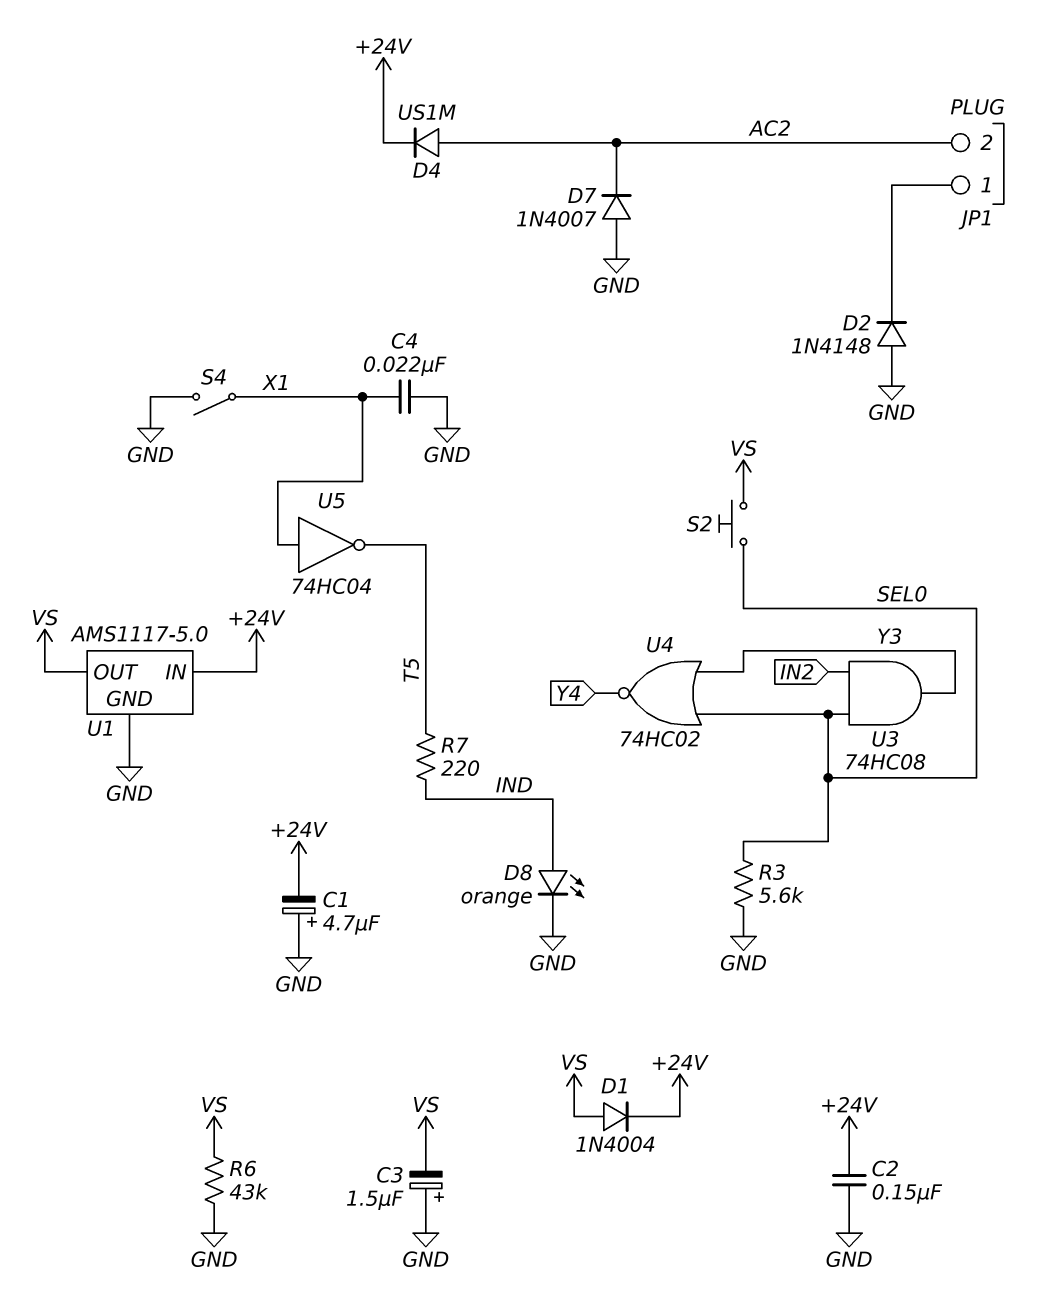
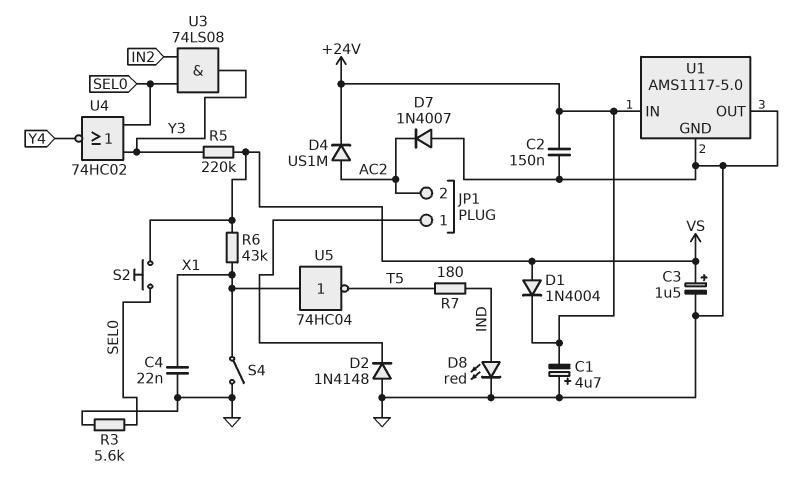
C3: 1.5uF (plus GND, minus VS) -> 1.5uF (plus VS, minus GND)
D8: LED orange (A IND, K GND) -> LED red (A IND, K GND)
R5: none -> 220k (VS, Y3)
R6: 43k (GND, VS) -> 43k (VS, X1)
R7: 220 (IND, T5) -> 180 (IND, T5)
U1 pin OUT: VS -> GND
U3: AND 74HC08 (in IN2, in SEL0, out Y3) -> AND 74LS08 (in IN2, in SEL0, out Y3)

